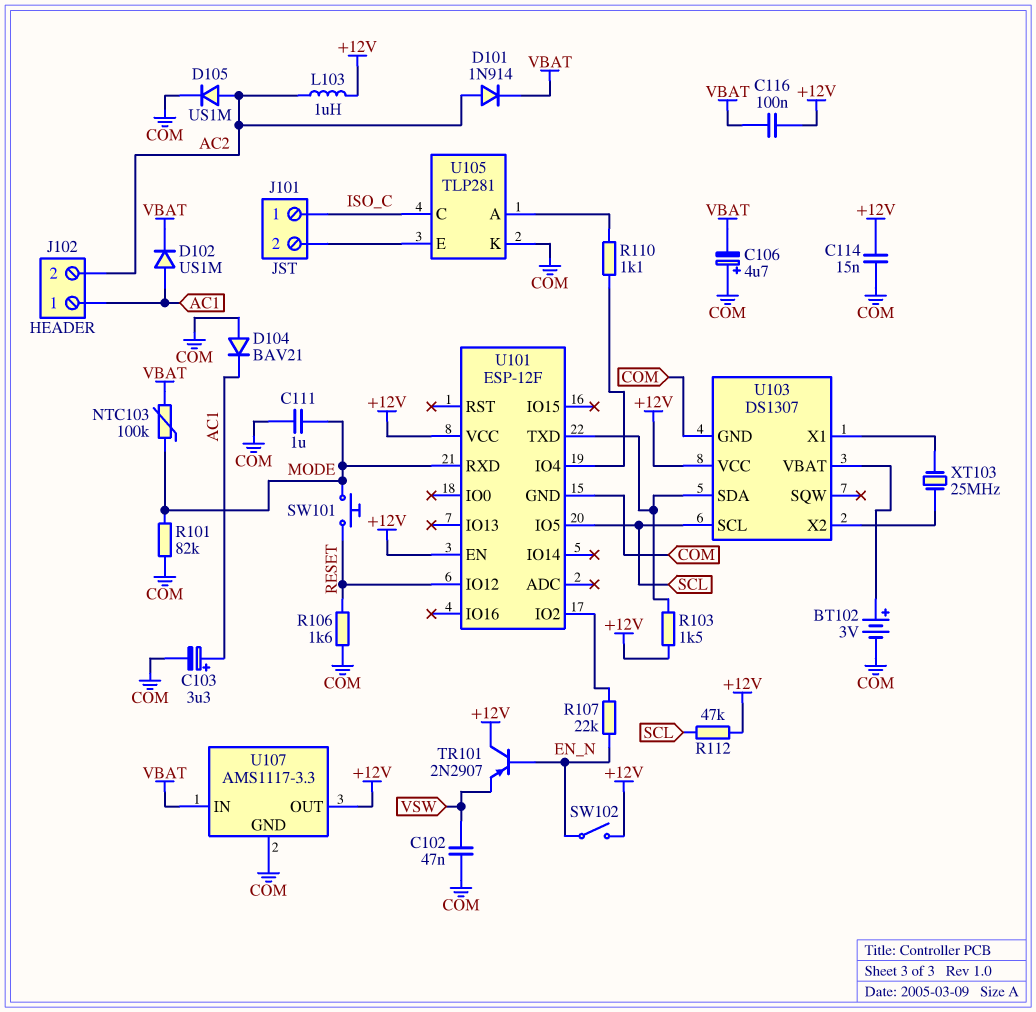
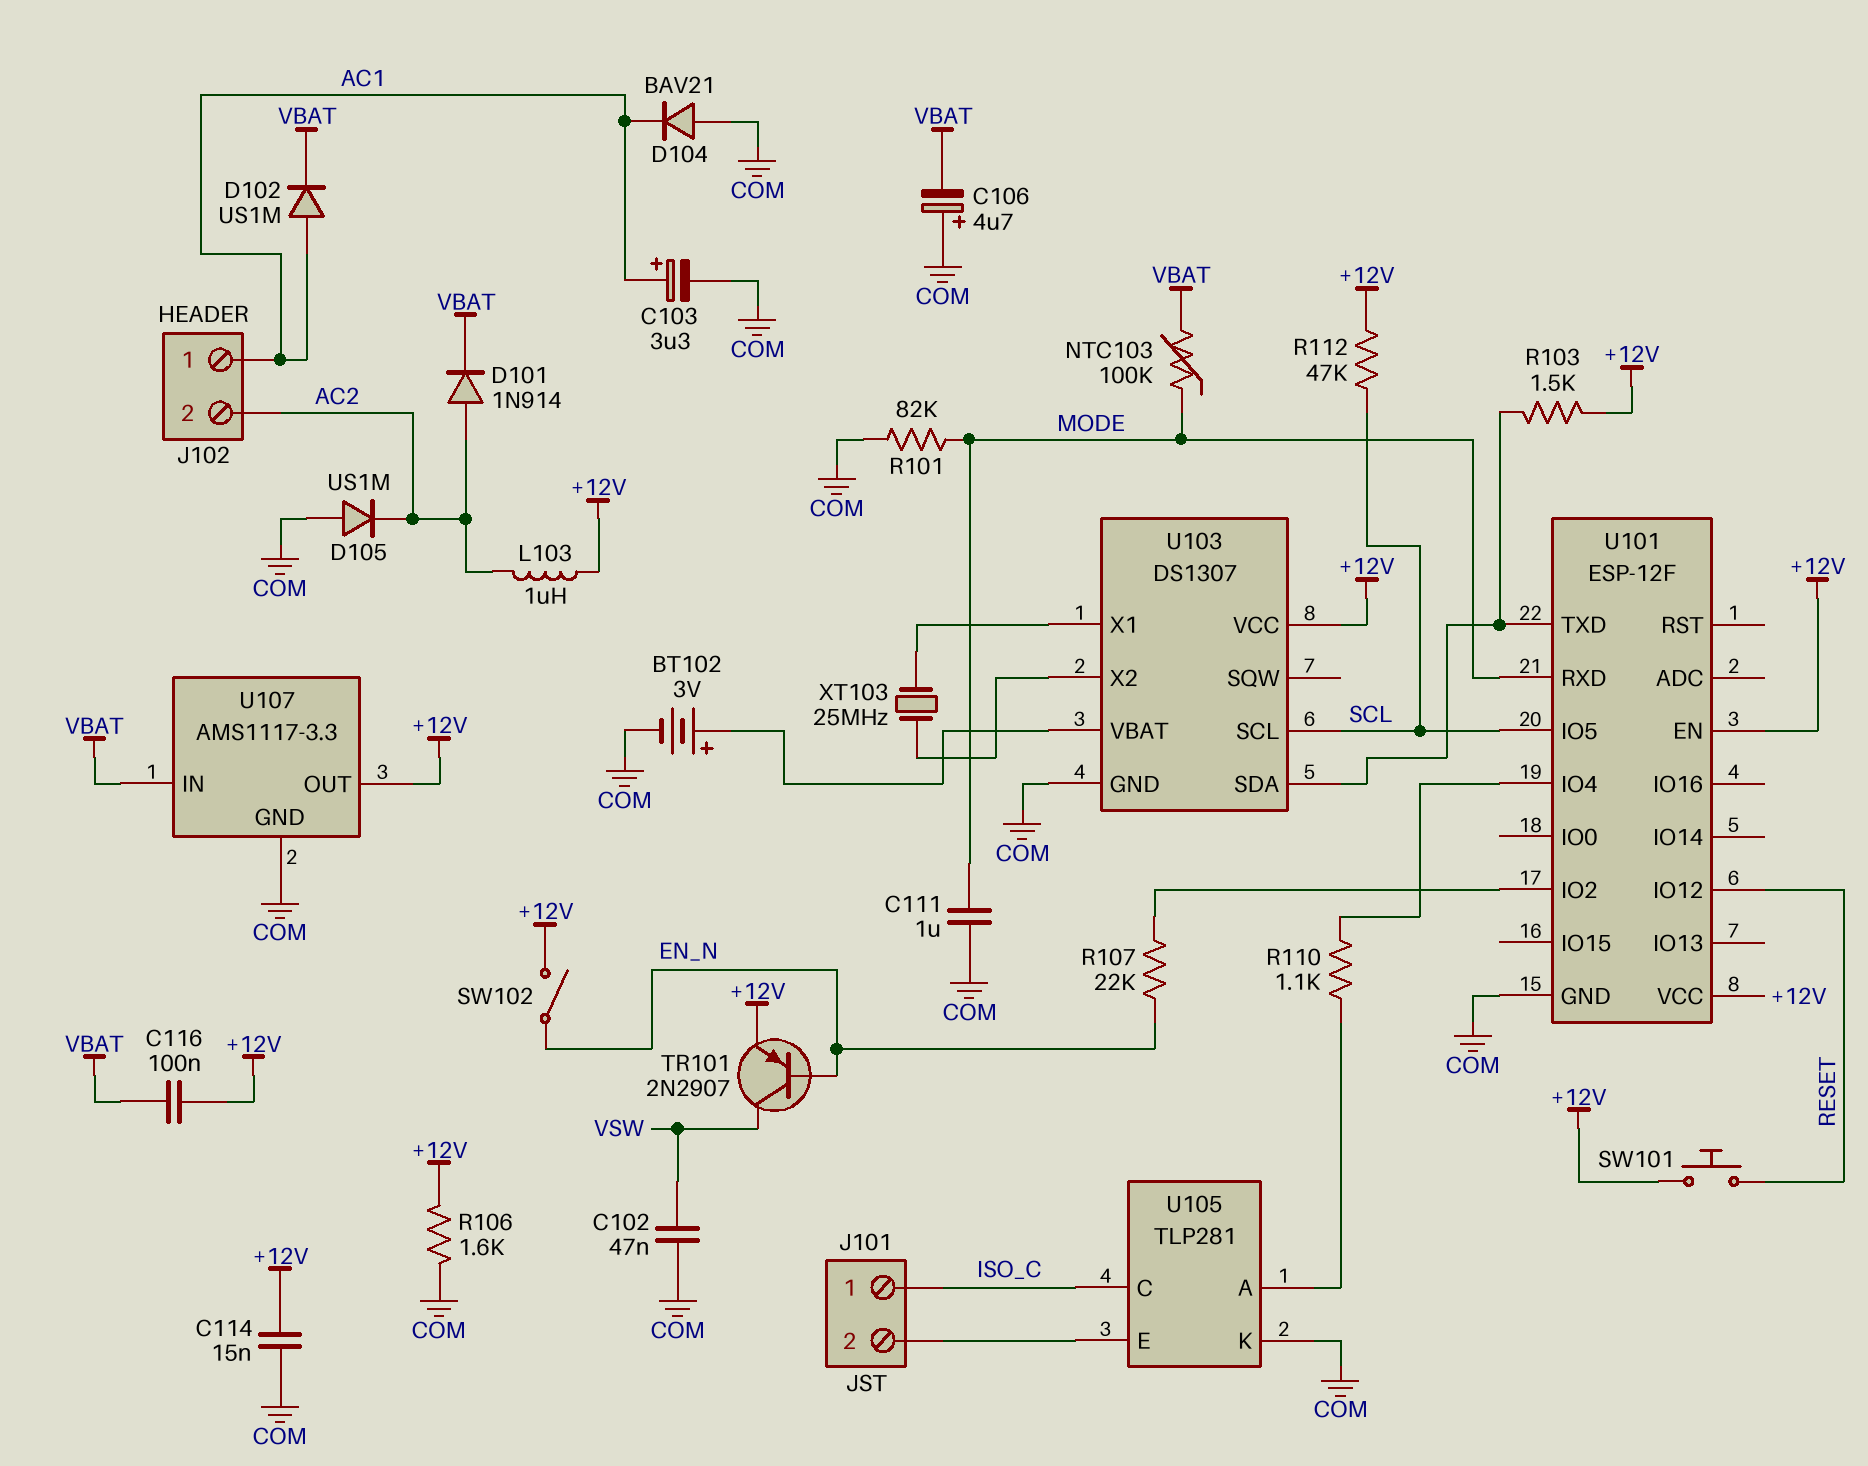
D105: diode US1M (A AC2, K COM) -> diode US1M (A COM, K AC2)
R106: 1.6k (COM, RESET) -> 1.6k (+12V, COM)
SW101: button (MODE, RESET) -> button (+12V, RESET)
TR101: PNP 2N2907 (B EN_N, C +12V, E VSW) -> PNP 2N2907 (B EN_N, C VSW, E +12V)

